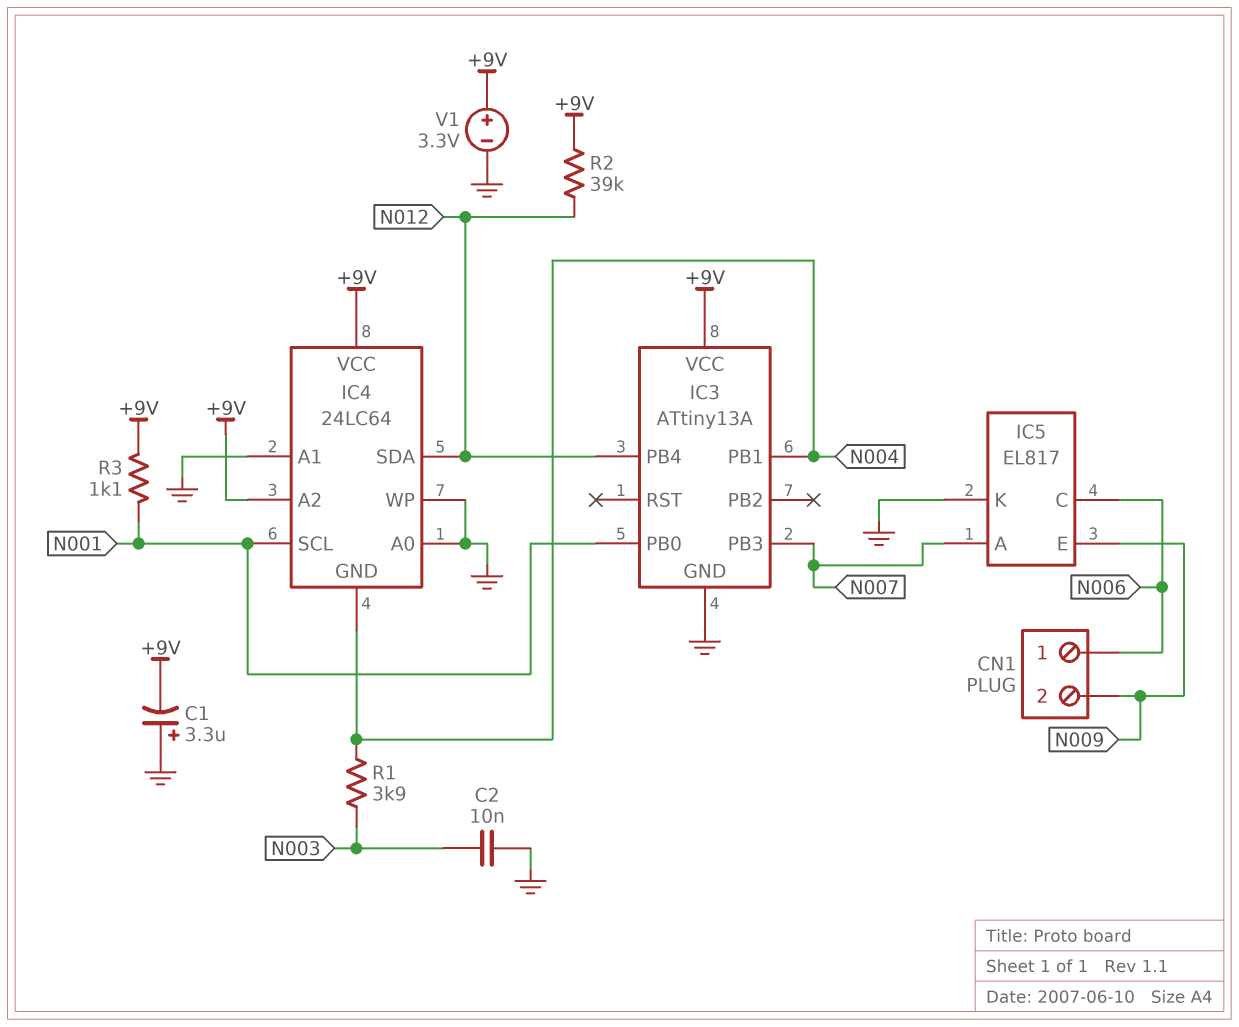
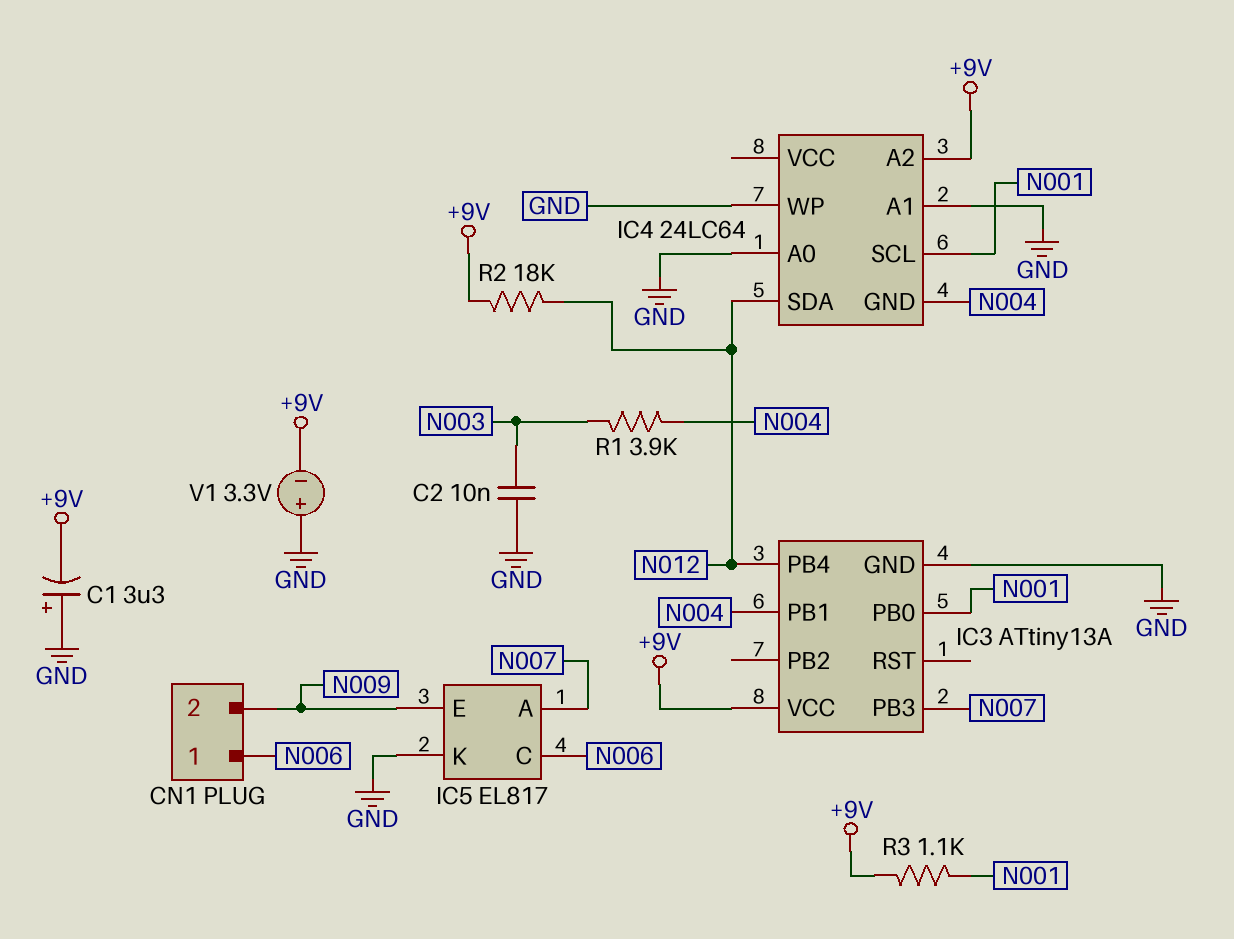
IC4 pin VCC: +9V -> none
R2: 39k (+9V, N012) -> 18k (+9V, N012)
V1: 3.3V (plus +9V, minus GND) -> 3.3V (plus GND, minus +9V)

